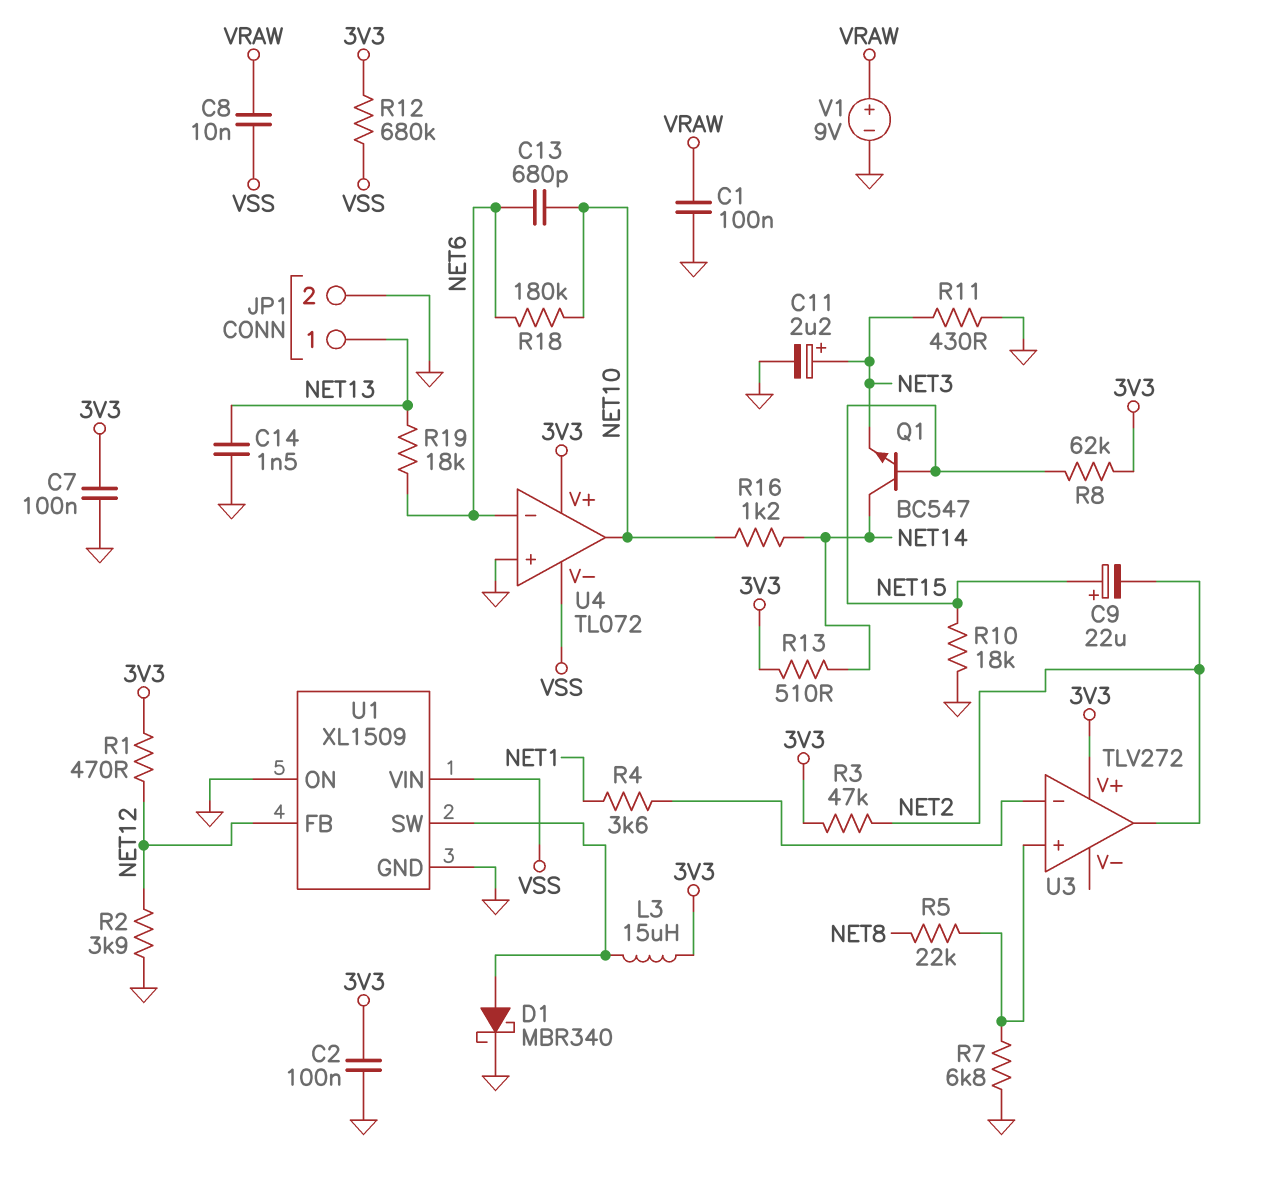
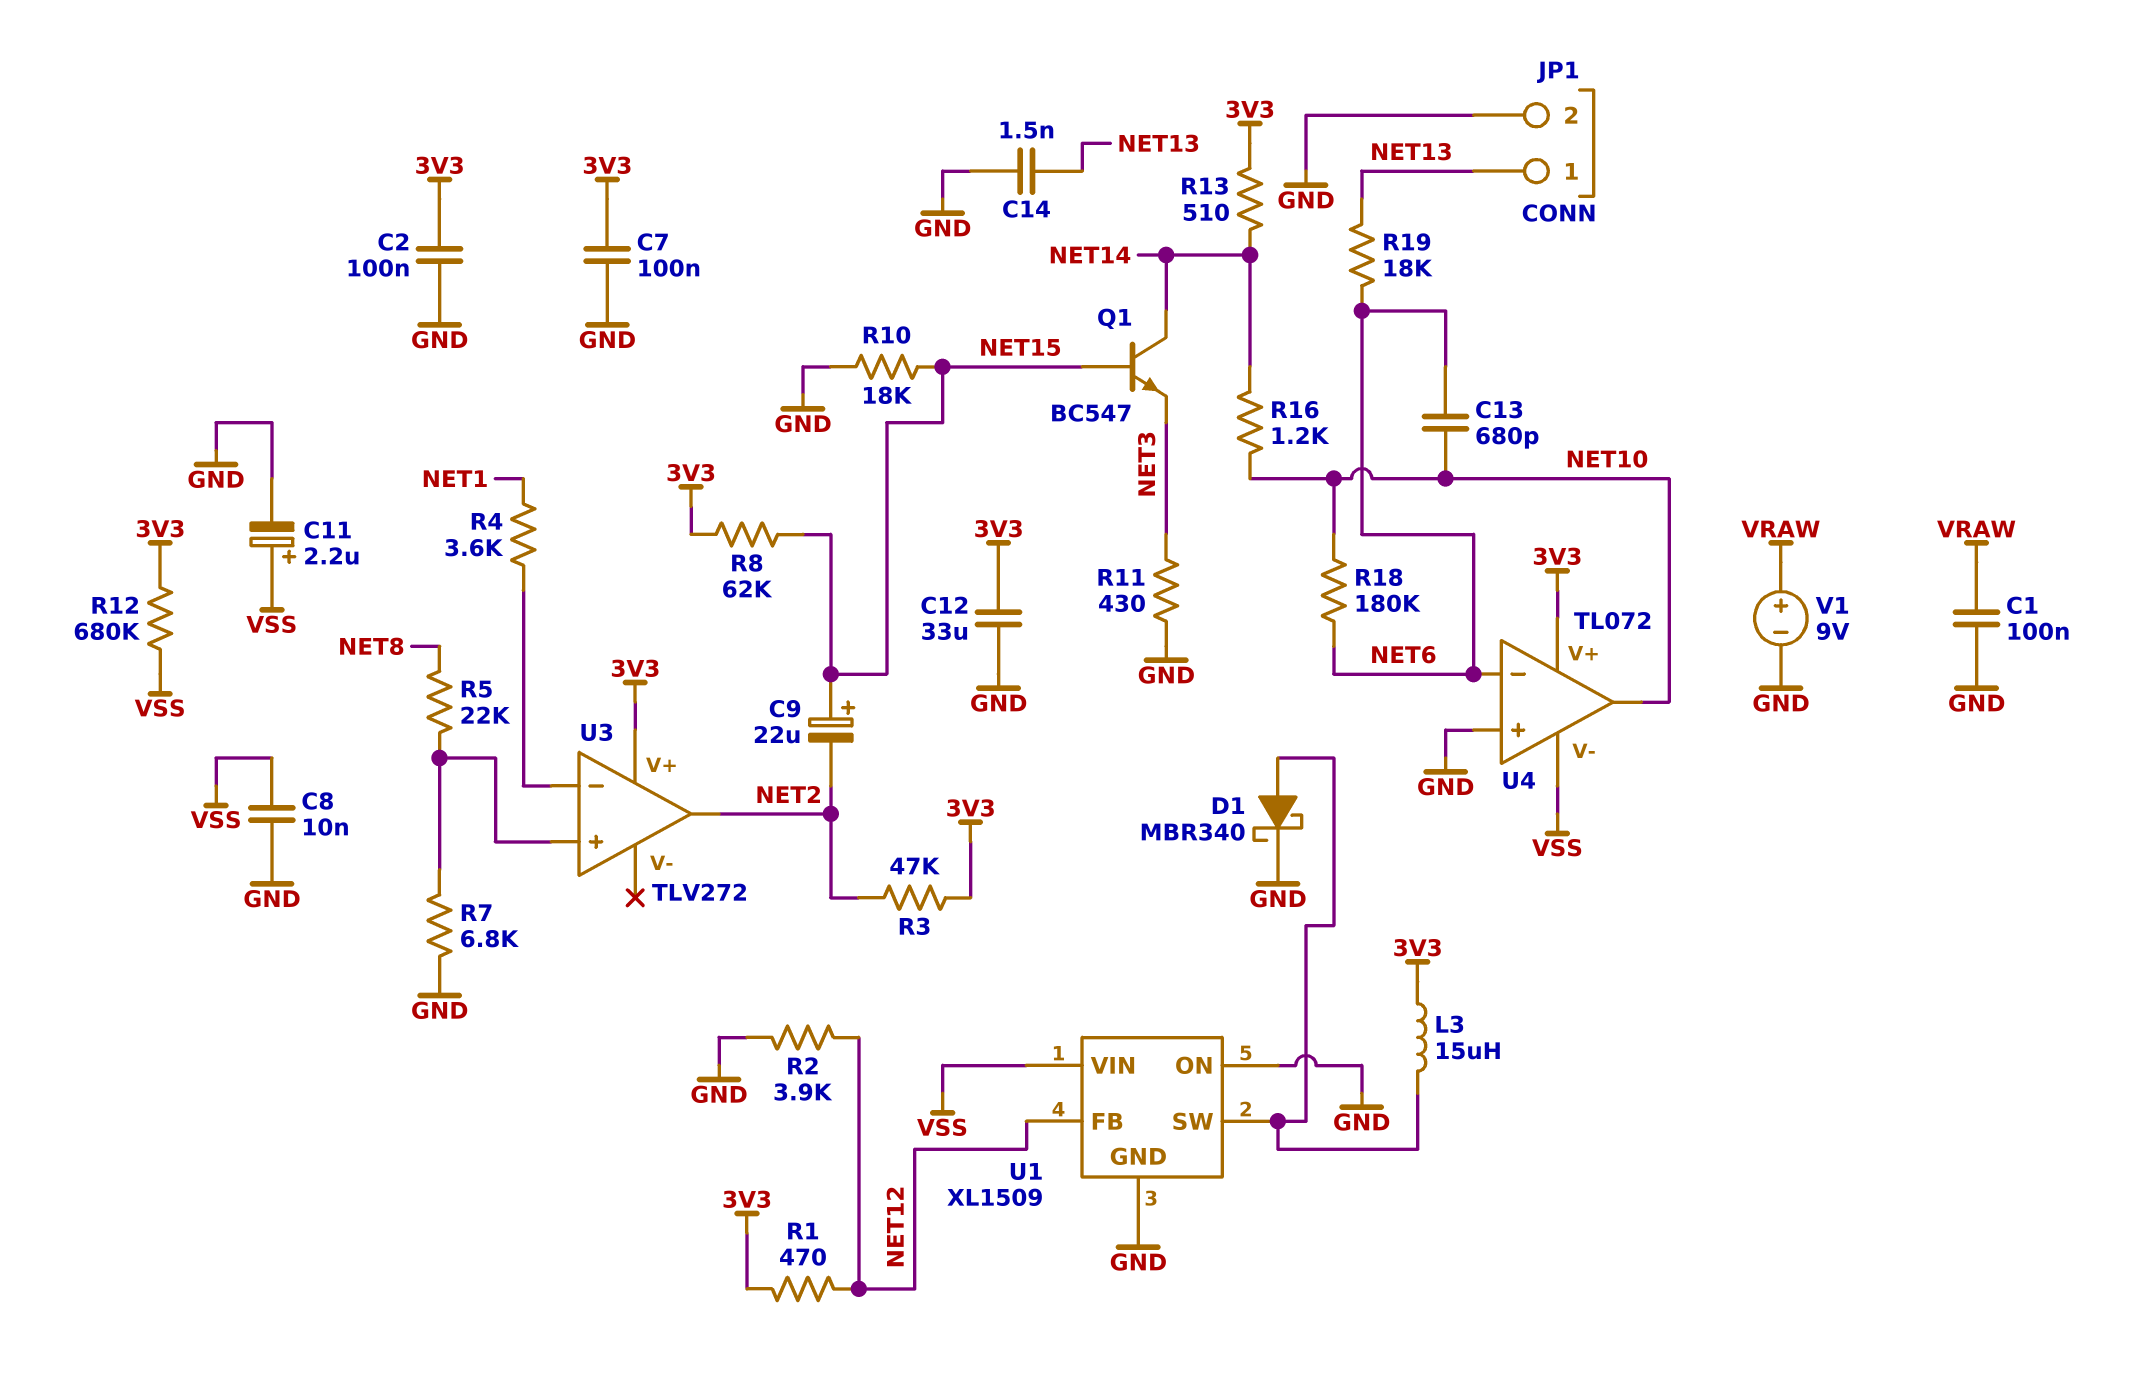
C8: 10nF (VRAW, VSS) -> 10nF (GND, VSS)
C11: 2.2uF (plus NET3, minus GND) -> 2.2uF (plus VSS, minus GND)
C12: none -> 33uF (3V3, GND)

